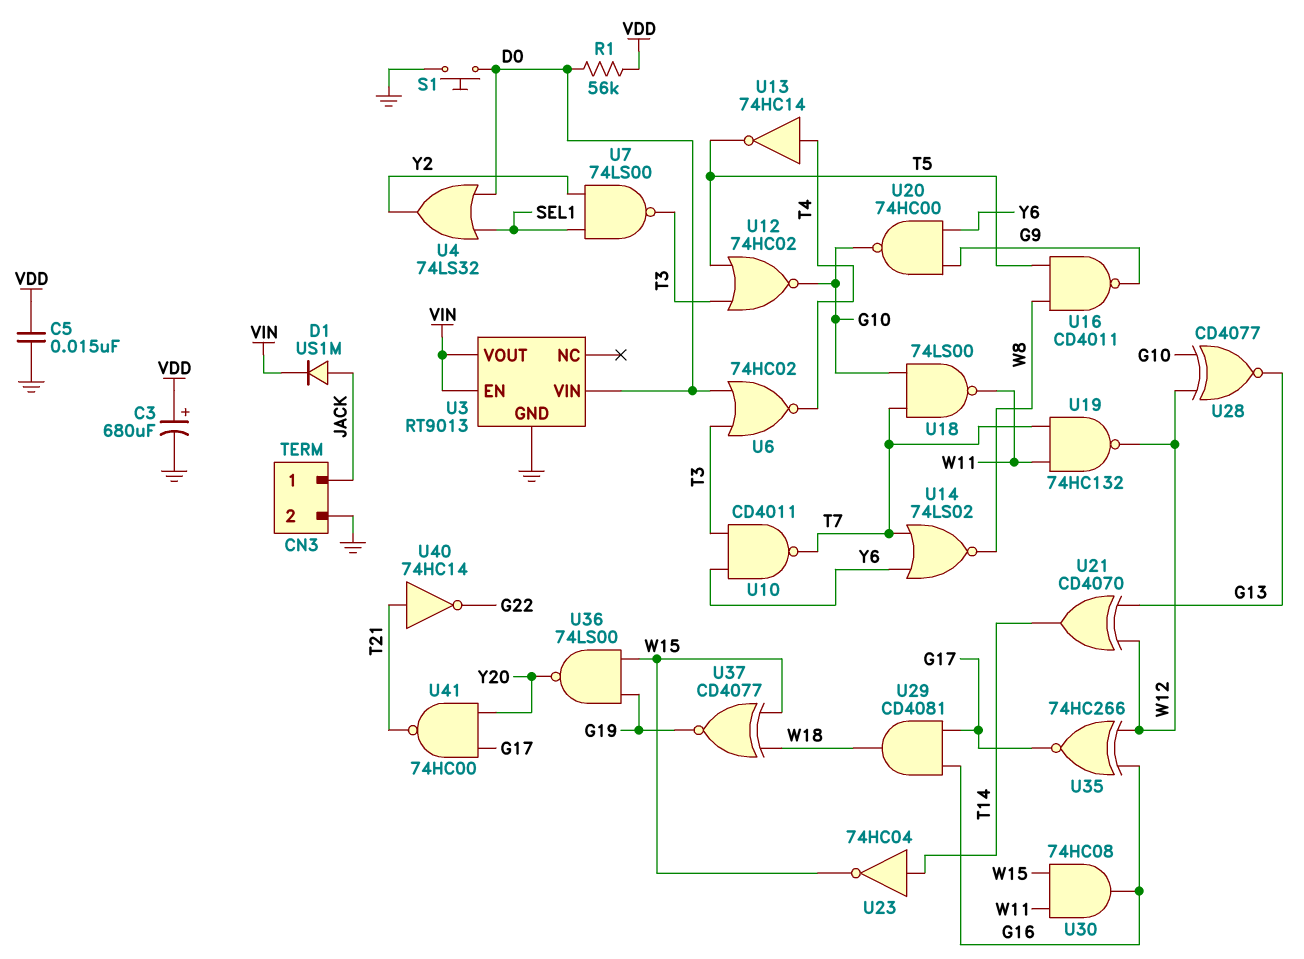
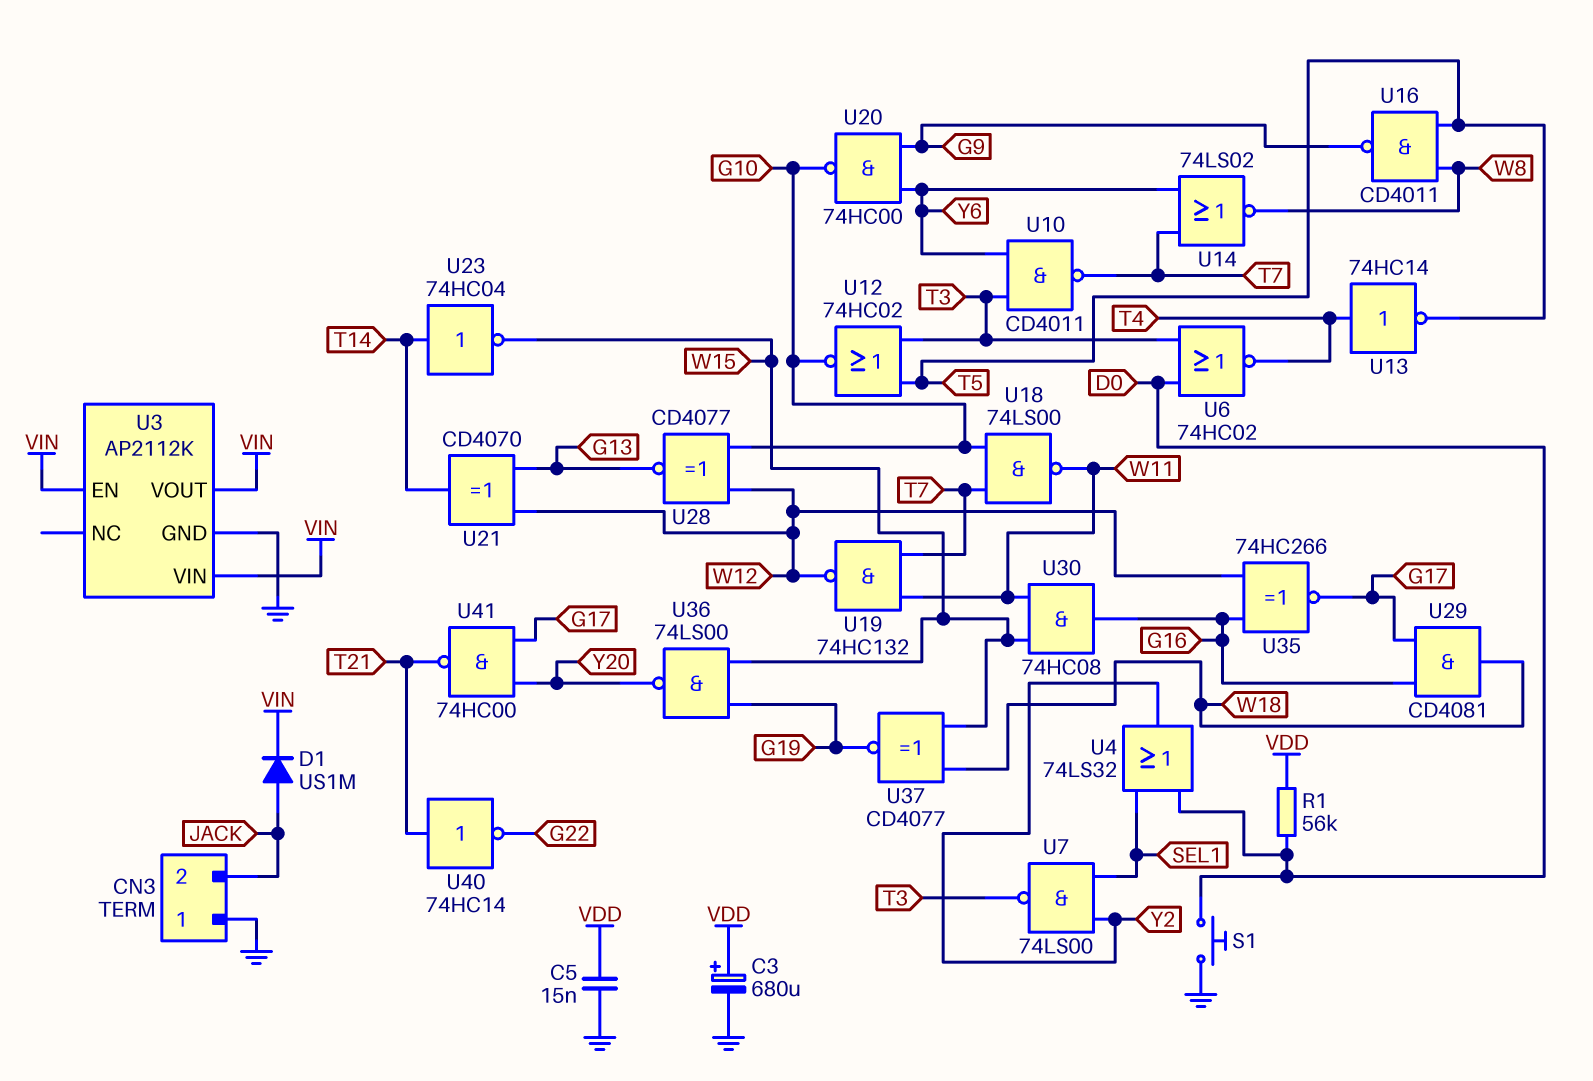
CN3 pin 1: JACK -> GND
CN3 pin 2: GND -> JACK
U3: RT9013 -> AP2112K
U3 pin VIN: D0 -> VIN

